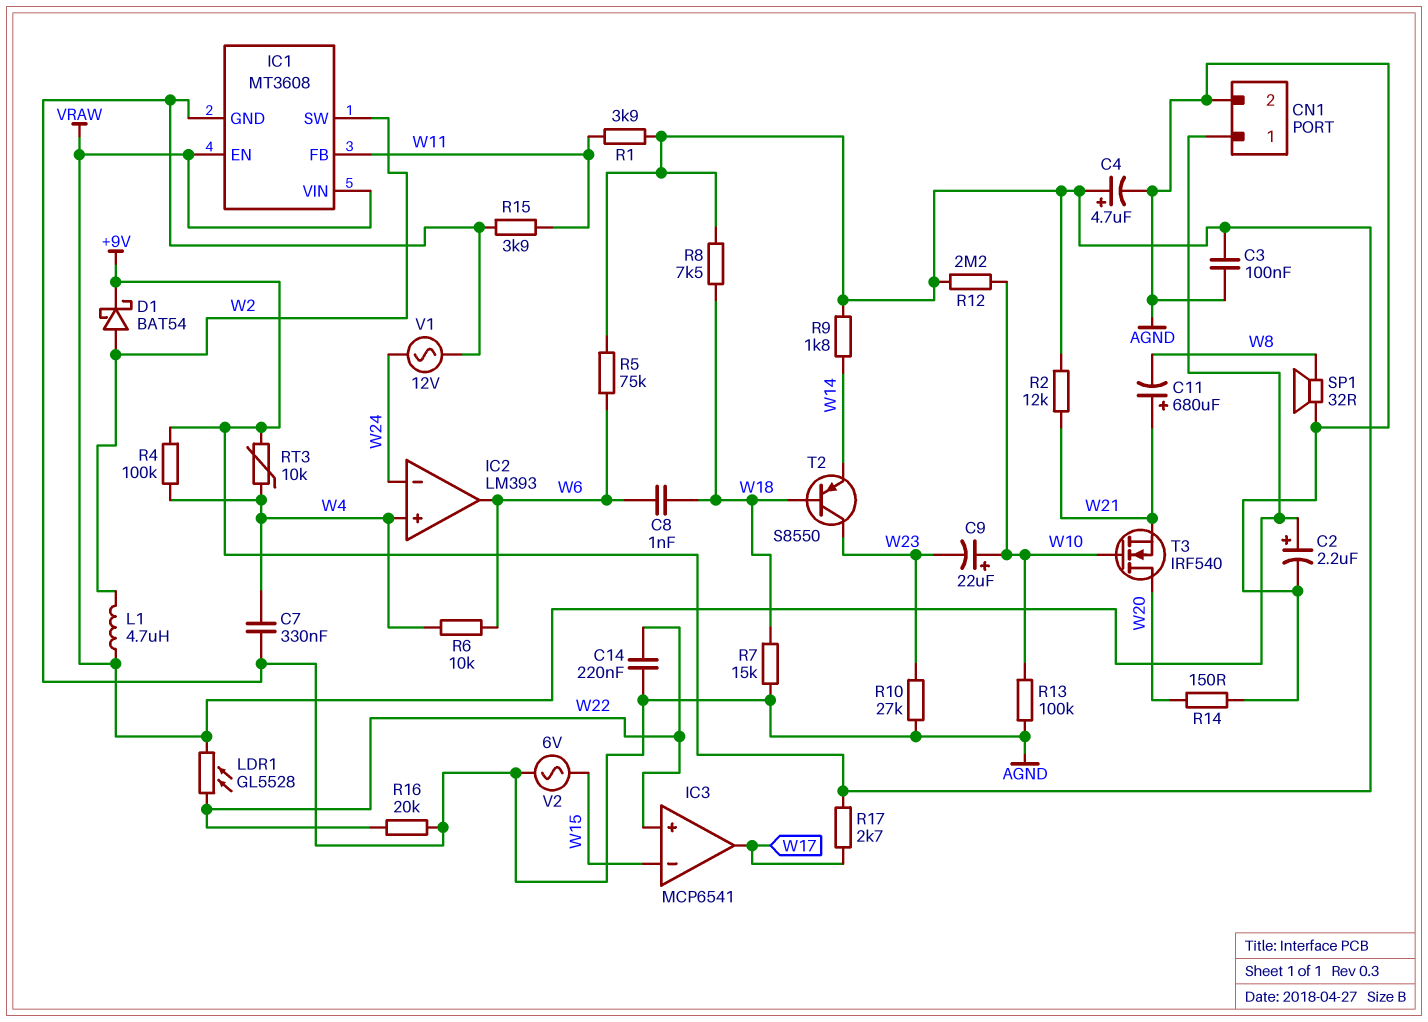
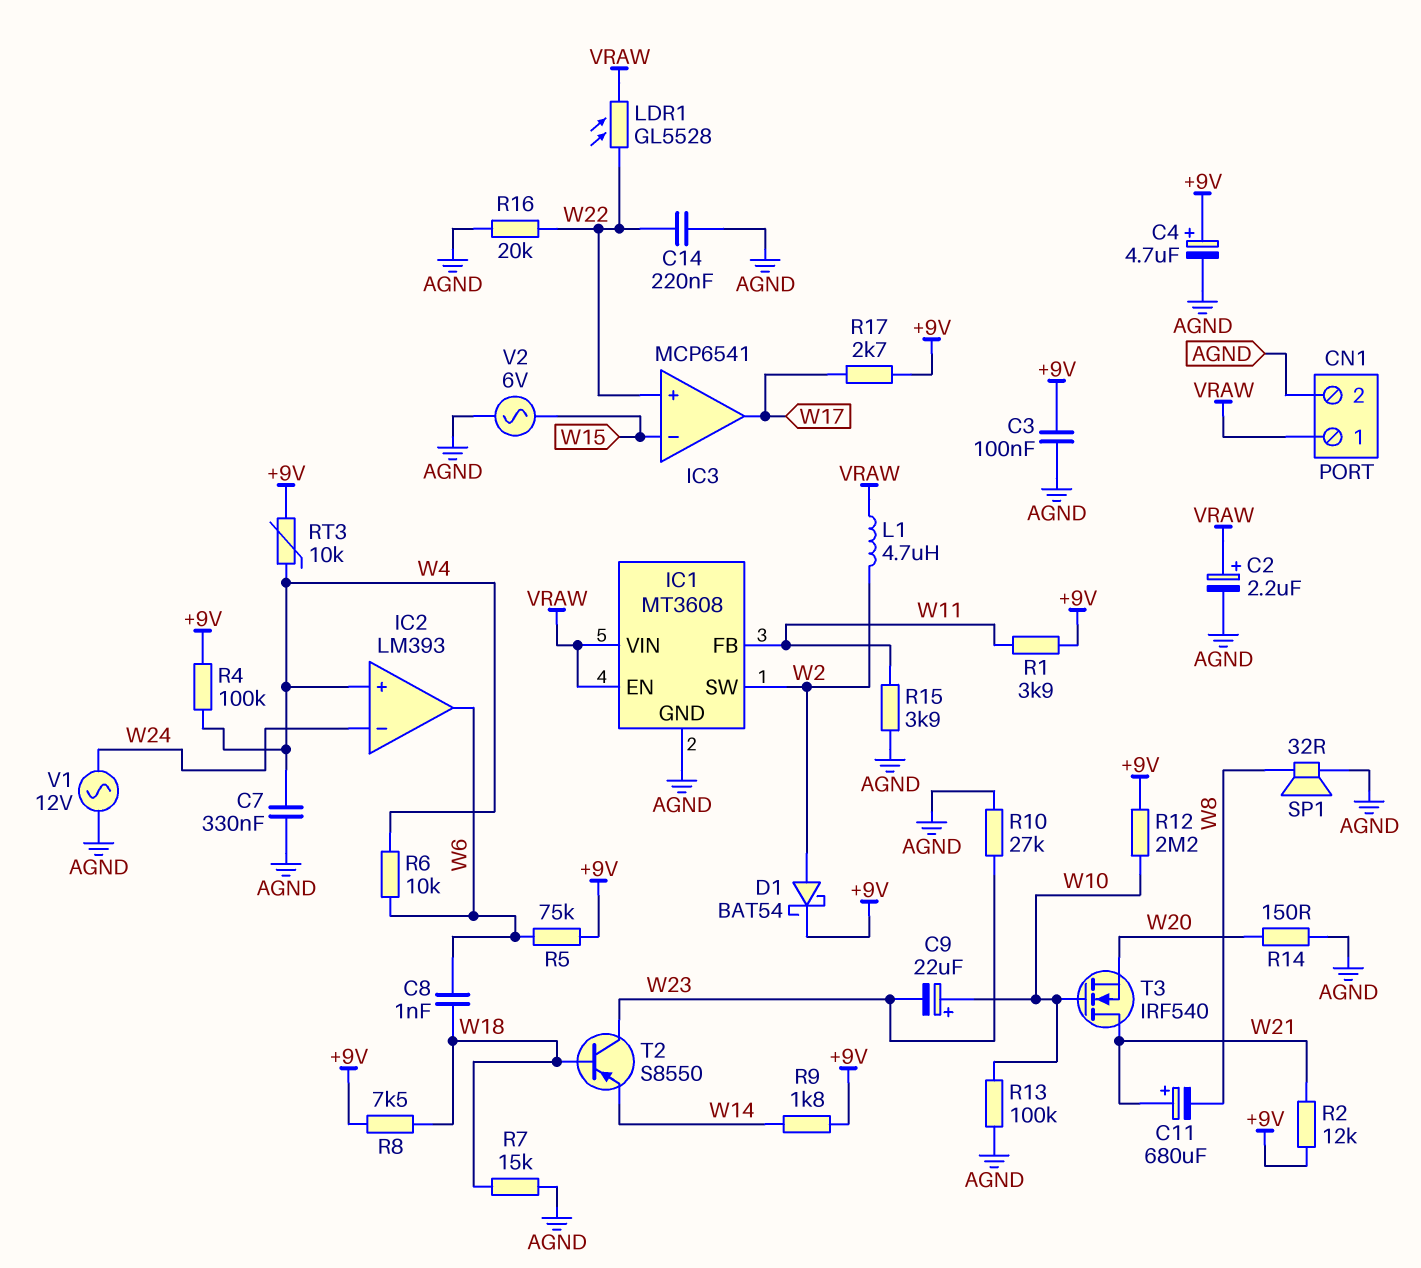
T3: NMOS IRF540 (G W10, D W20, S W21) -> NMOS IRF540 (G W10, D W21, S W20)

